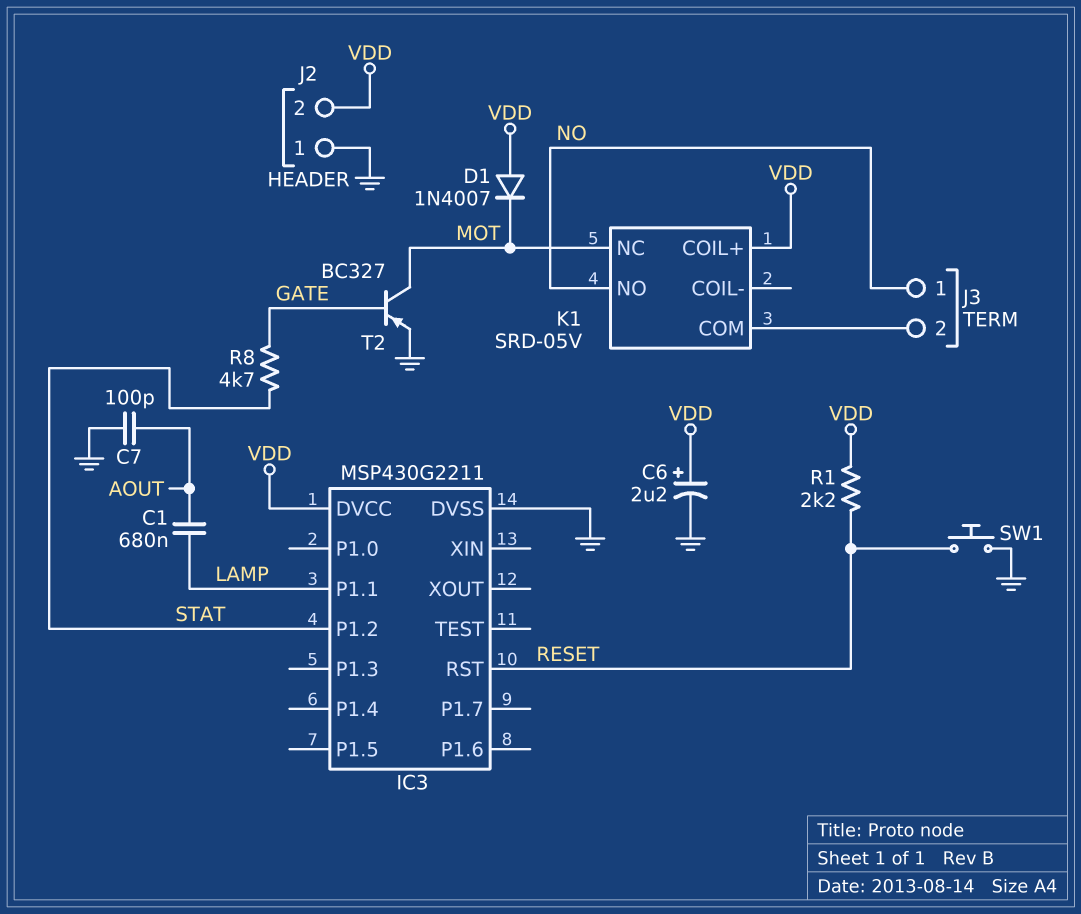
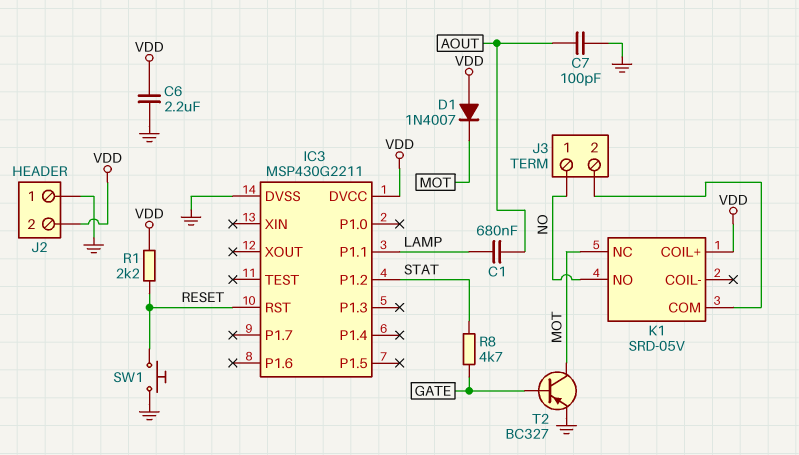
C6: 2.2uF (plus VDD, minus GND) -> 2.2uF (GND, VDD)

